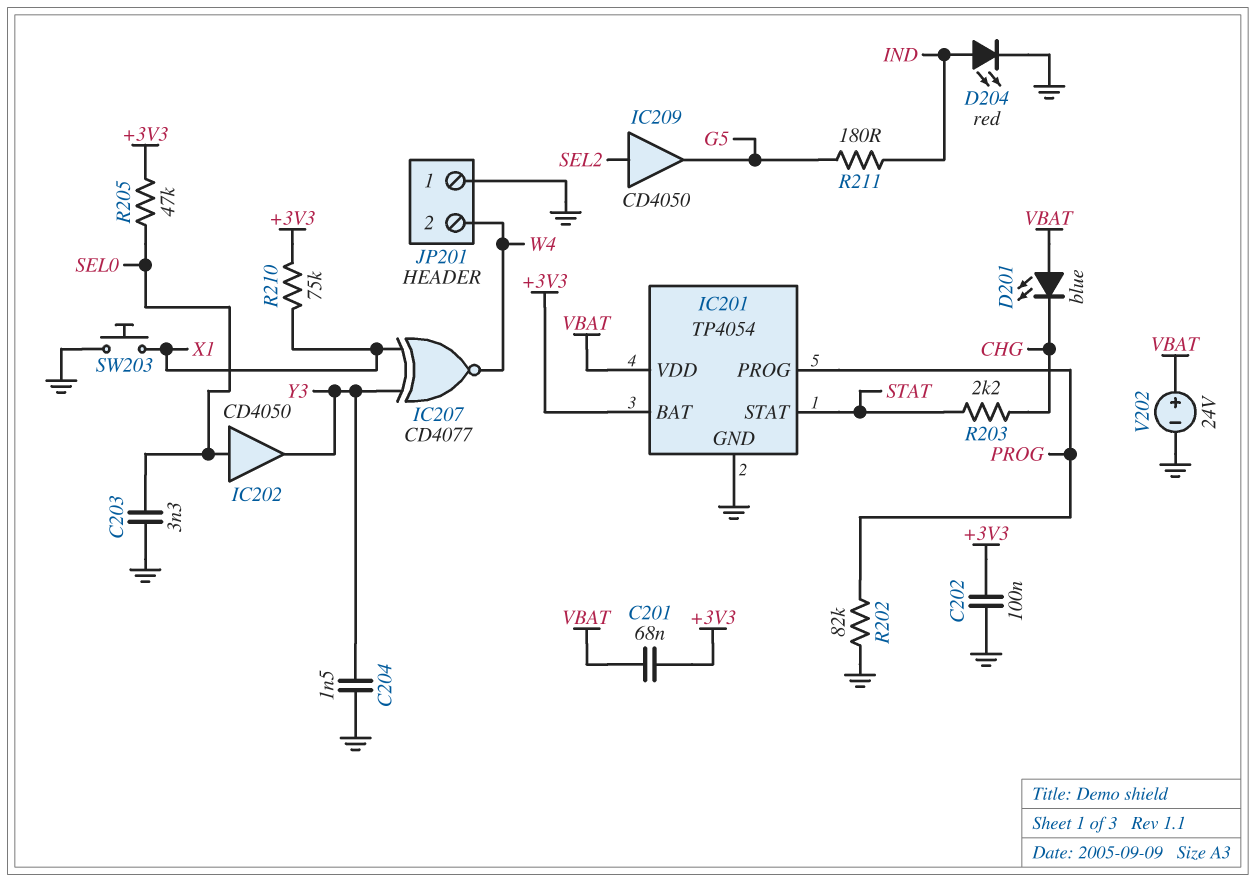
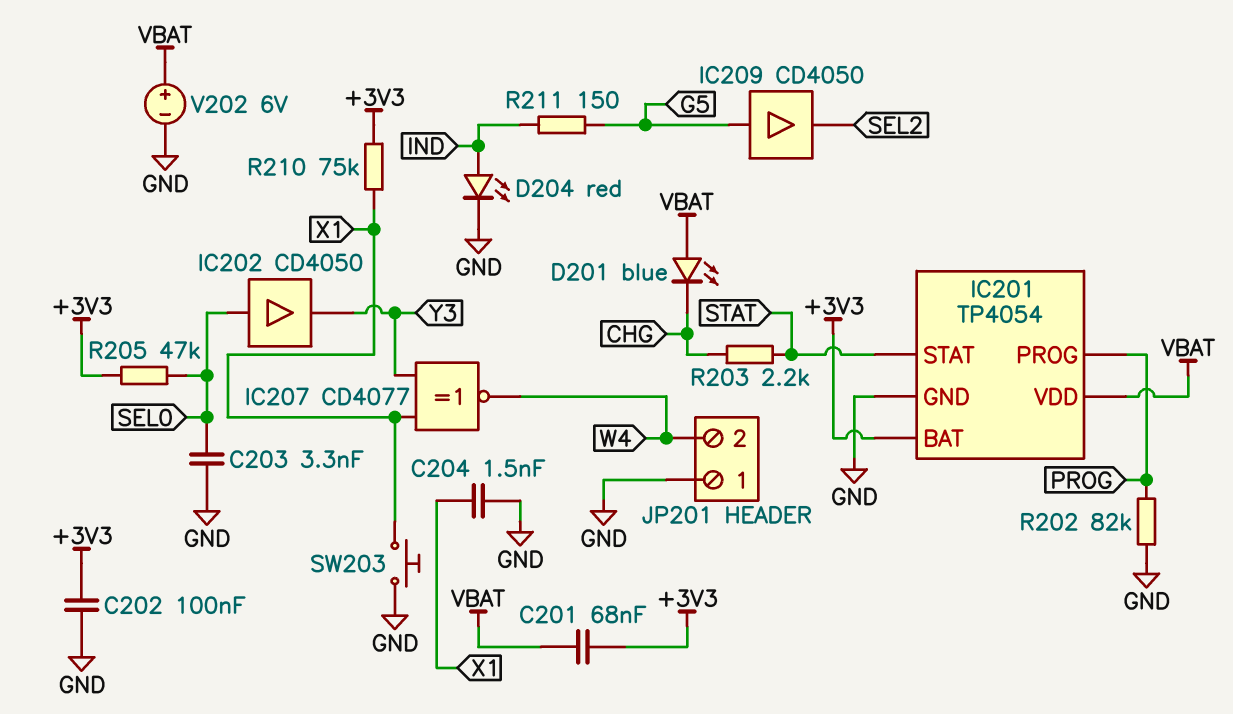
C204: 1.5nF (GND, Y3) -> 1.5nF (GND, X1)
IC209: buffer CD4050 (in SEL2, out G5) -> buffer CD4050 (in G5, out SEL2)
R211: 180 (G5, IND) -> 150 (G5, IND)
V202: 24V (plus VBAT, minus GND) -> 6V (plus VBAT, minus GND)

